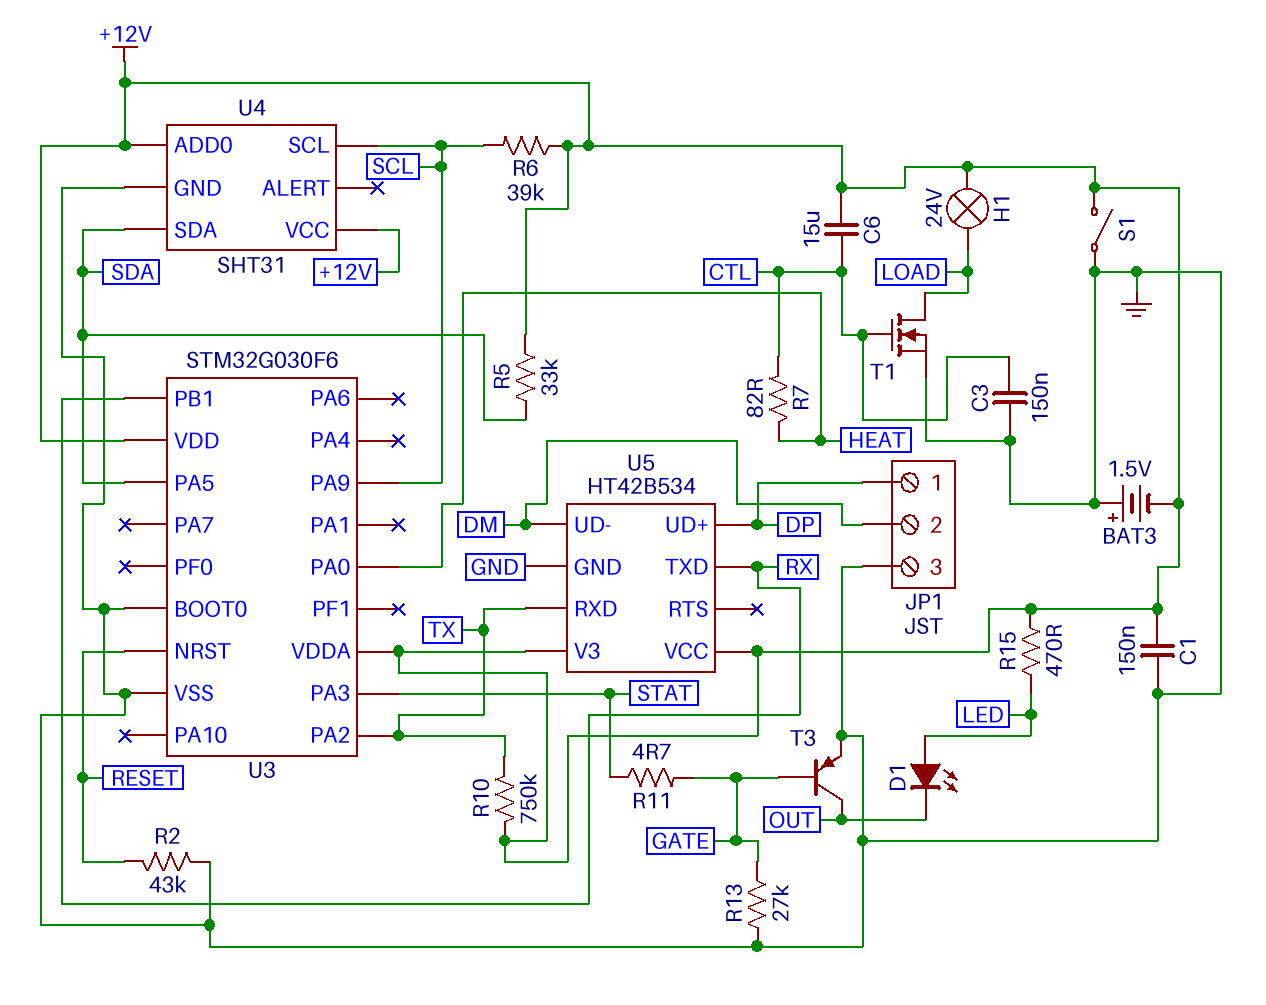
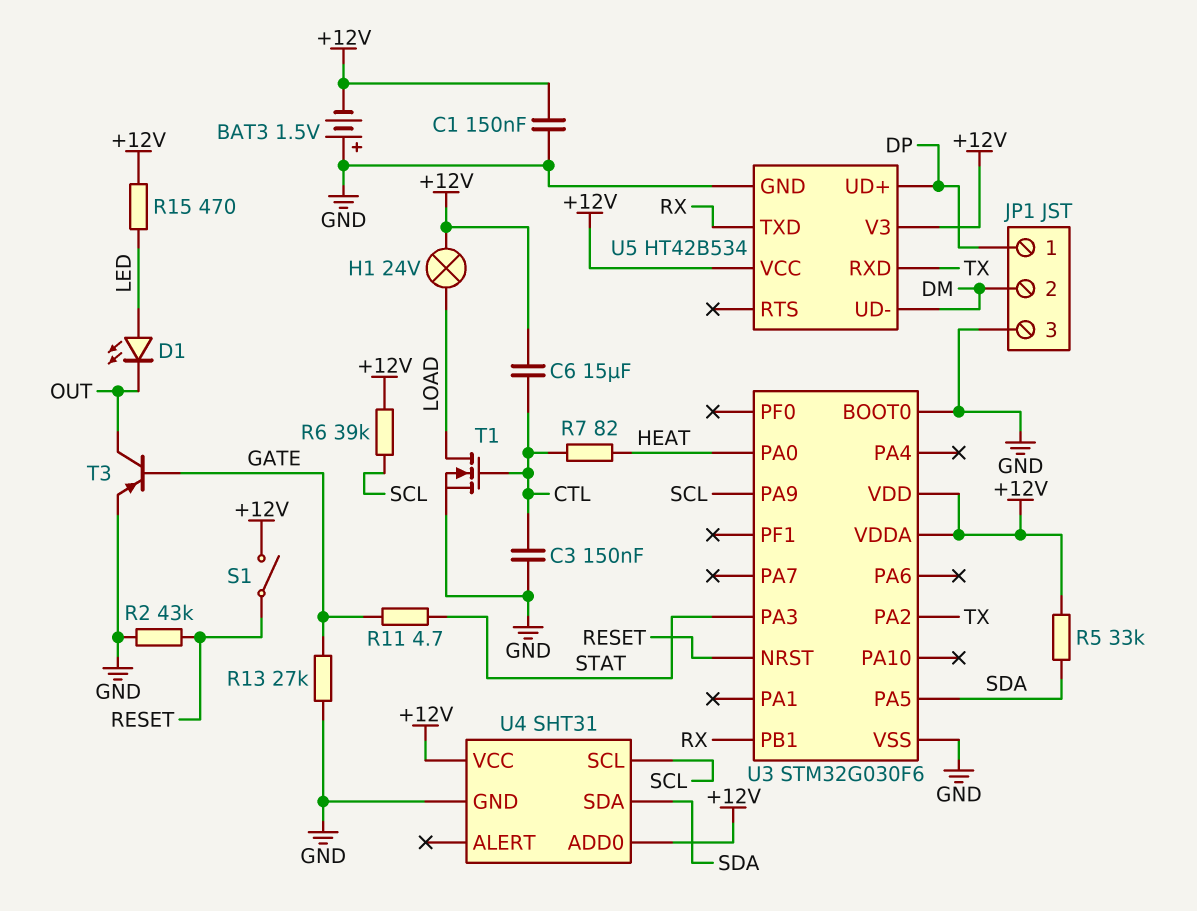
R10: 750k (+12V, TX) -> none
S1: switch (+12V, GND) -> switch (+12V, RESET)

